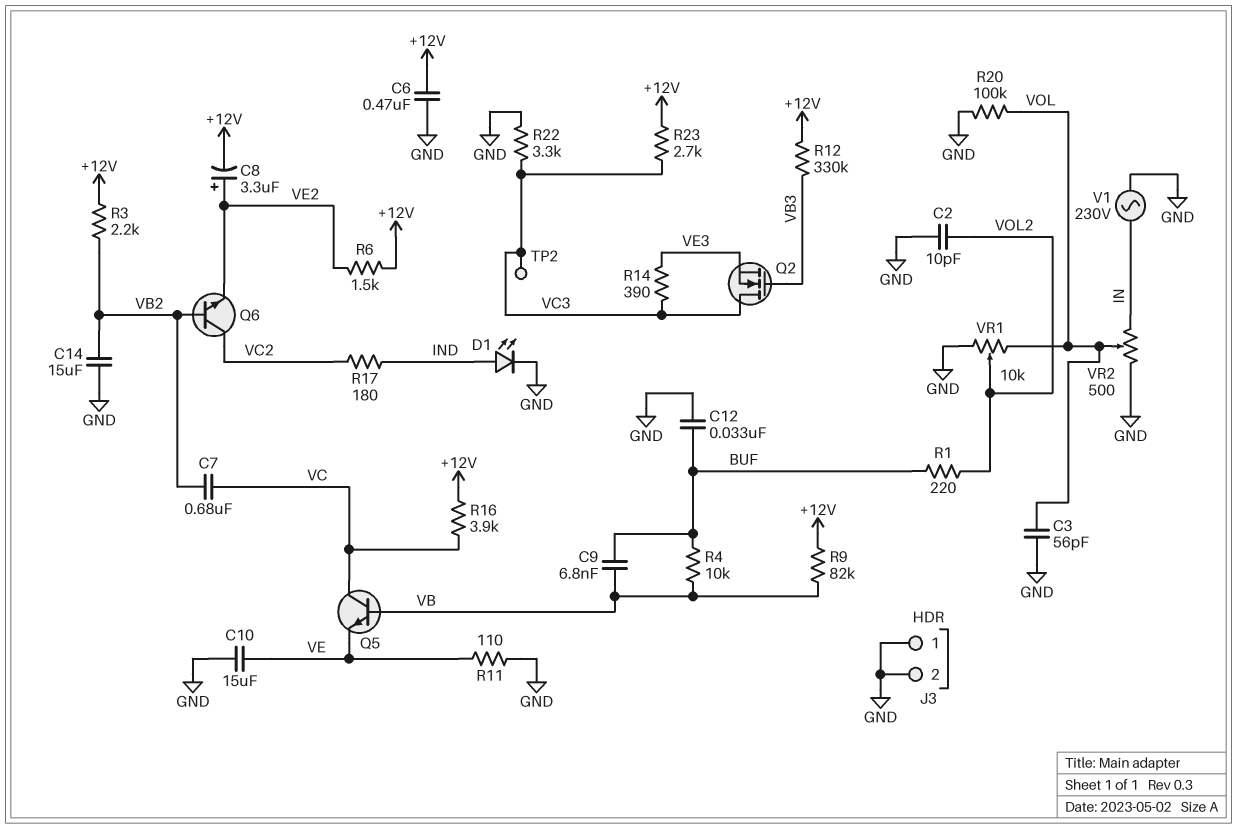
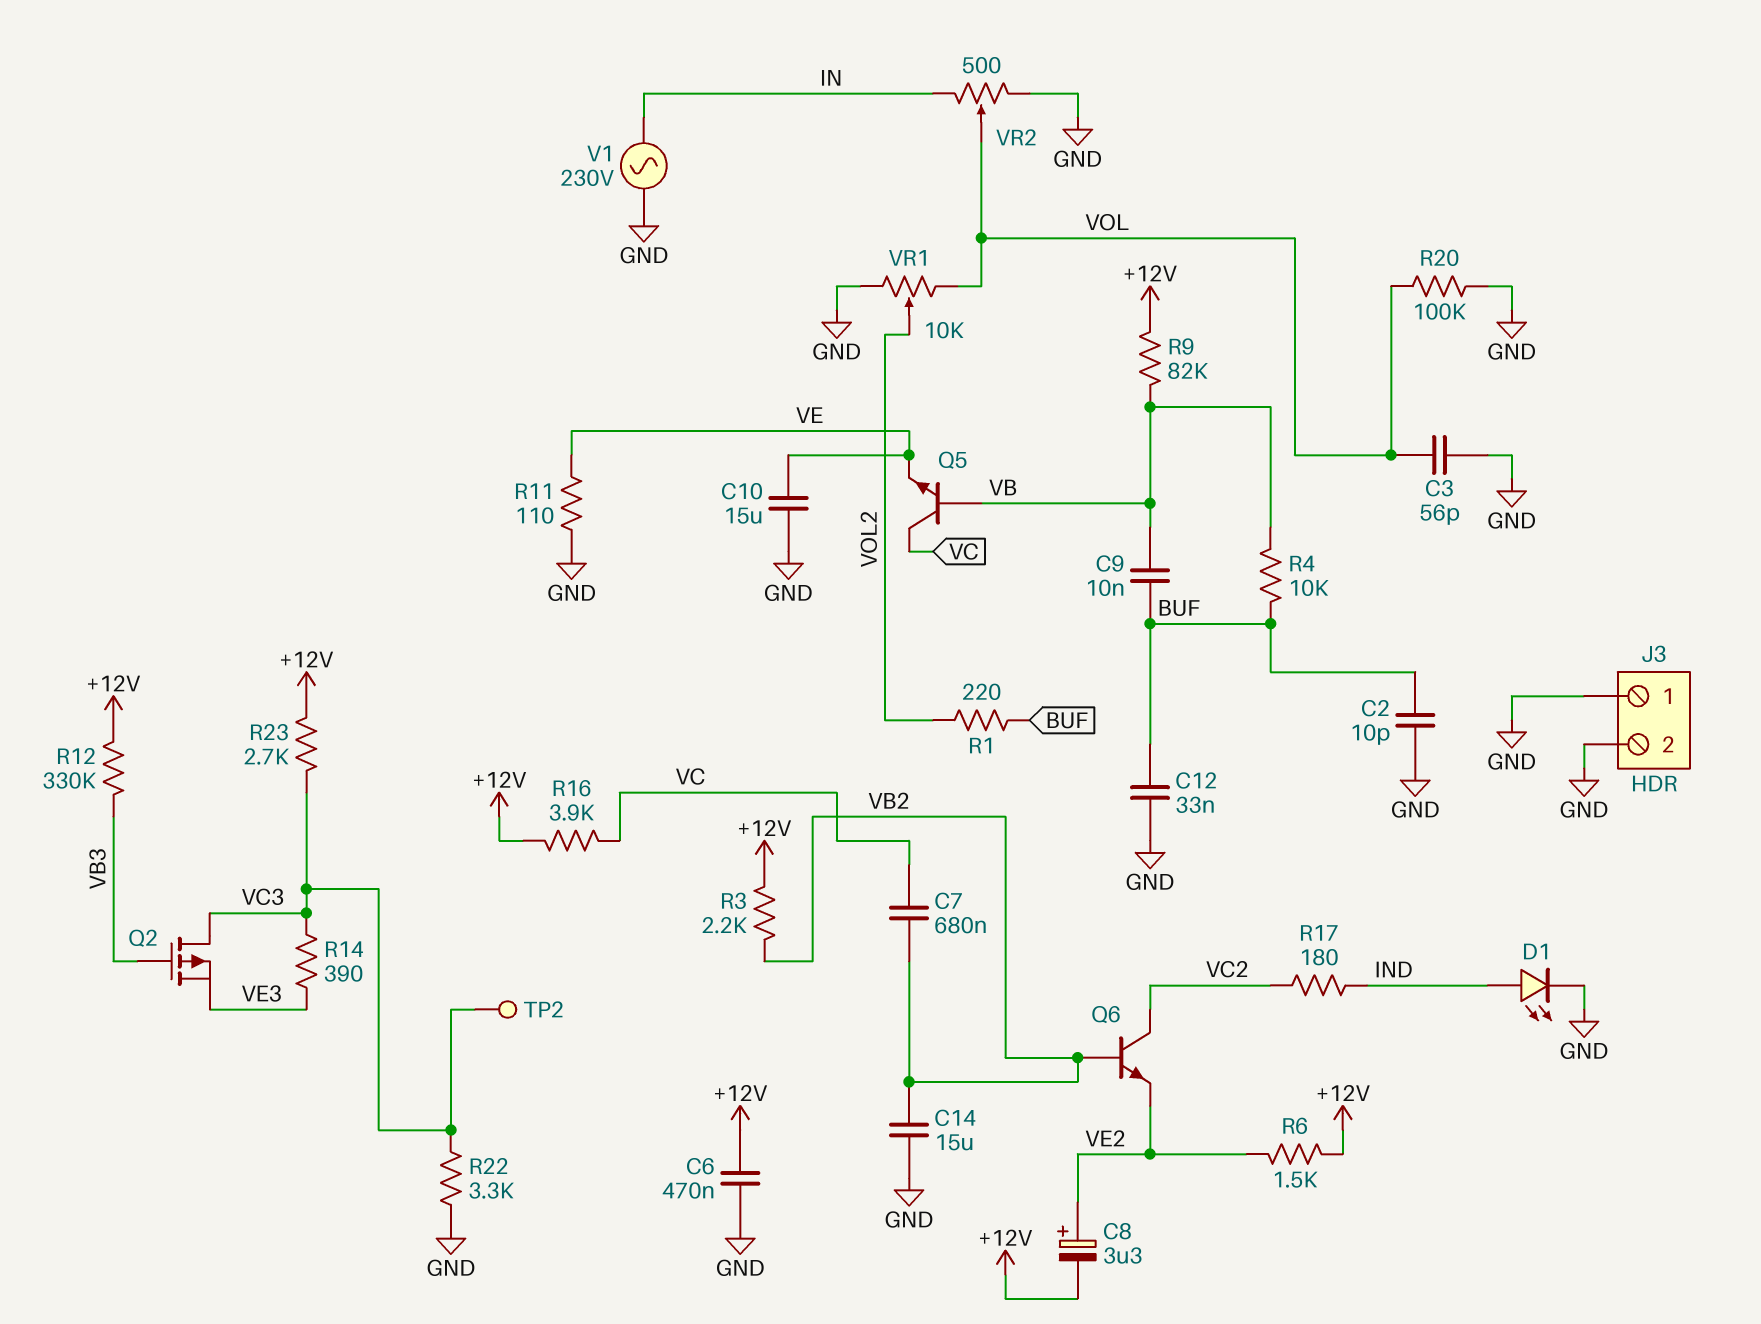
C2: 10pF (GND, VOL2) -> 10pF (BUF, GND)
C9: 6.8nF (BUF, VB) -> 10nF (BUF, VB)
Q2: NMOS (G VB3, D VC3, S VE3) -> PMOS (G VB3, D VC3, S VE3)

